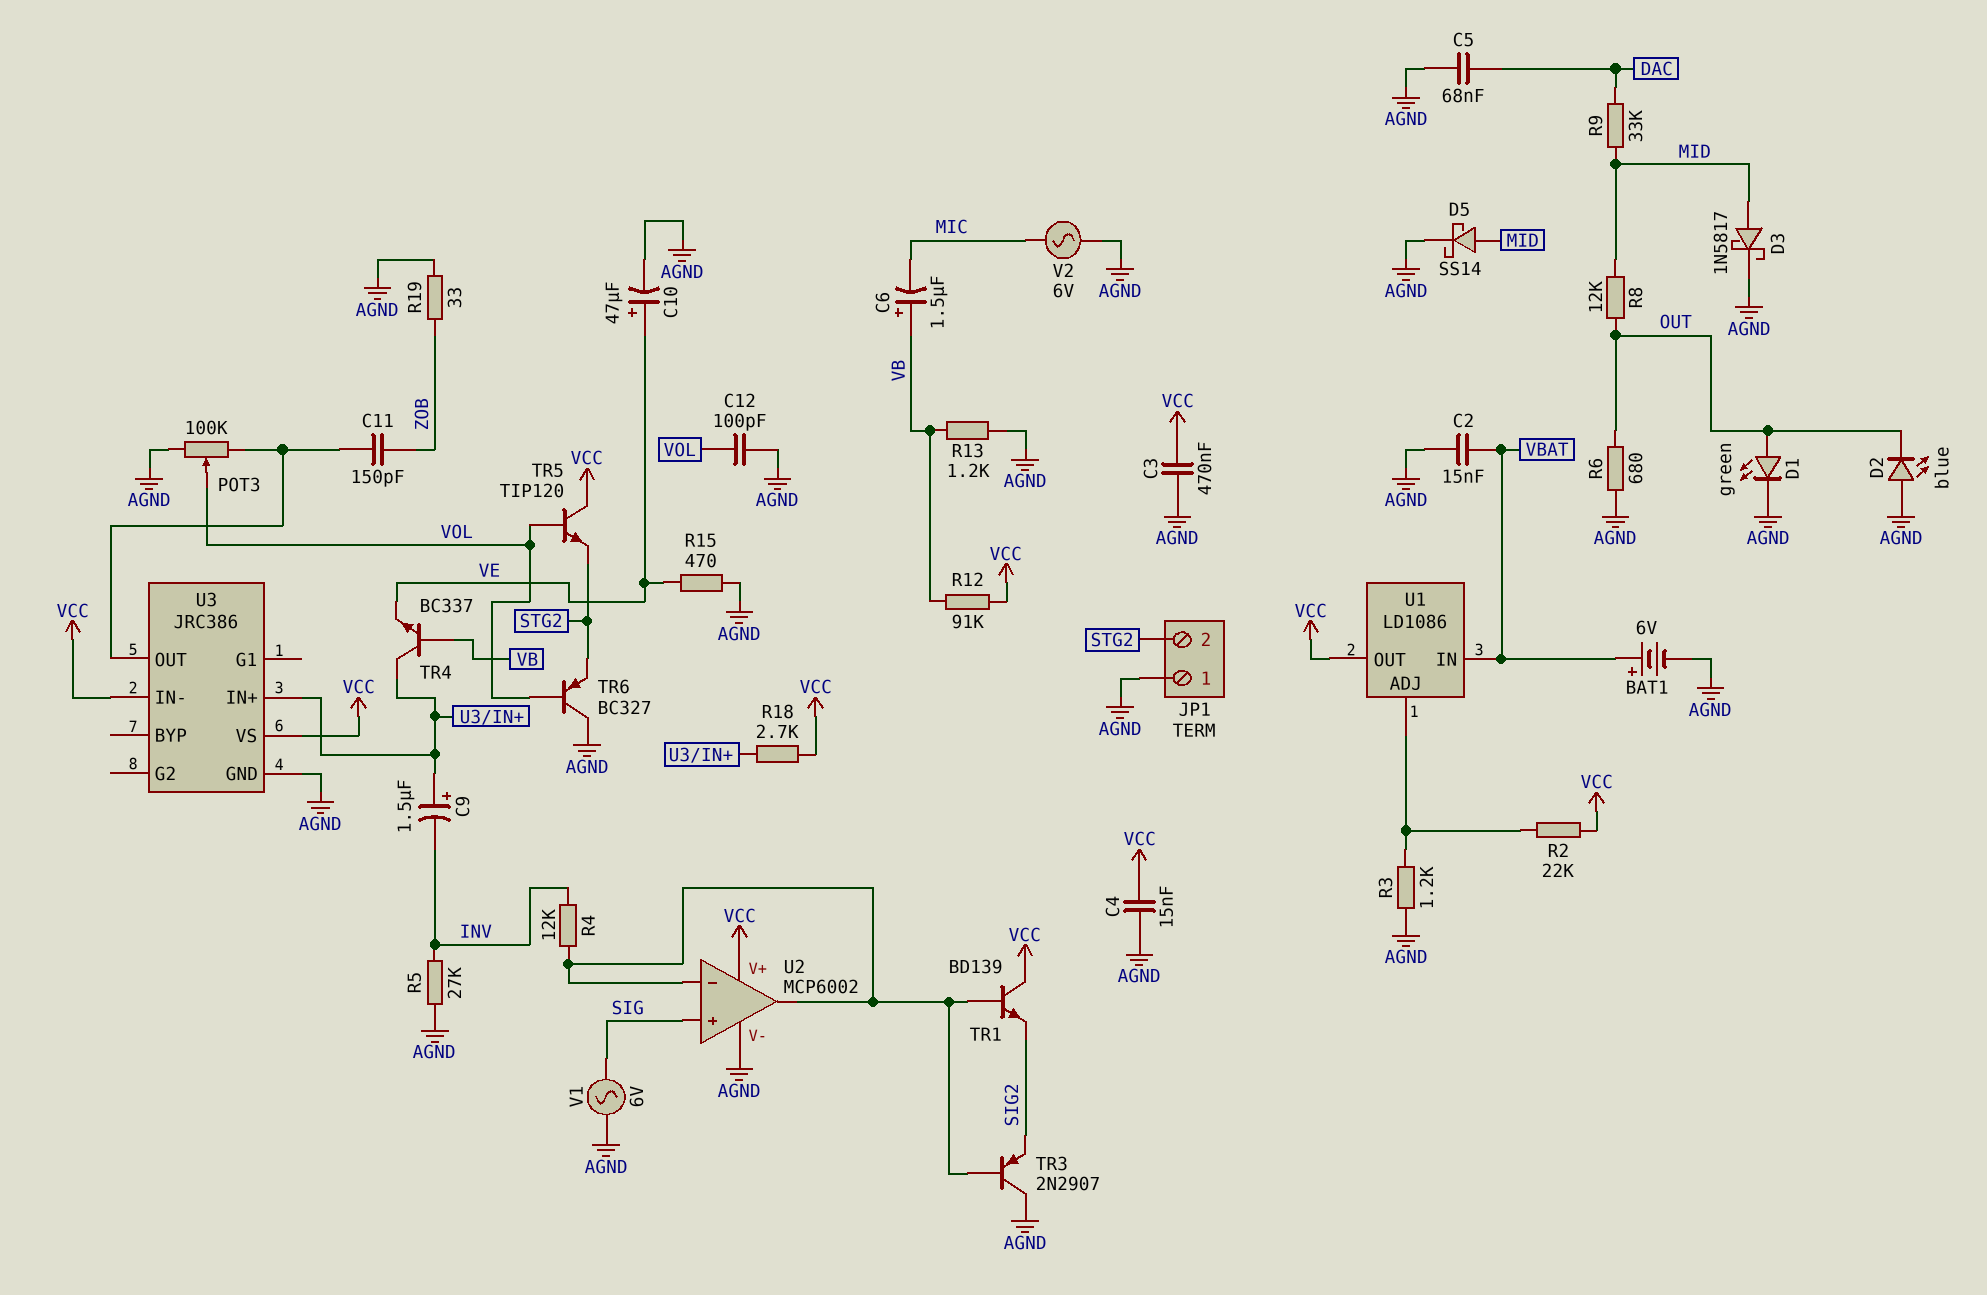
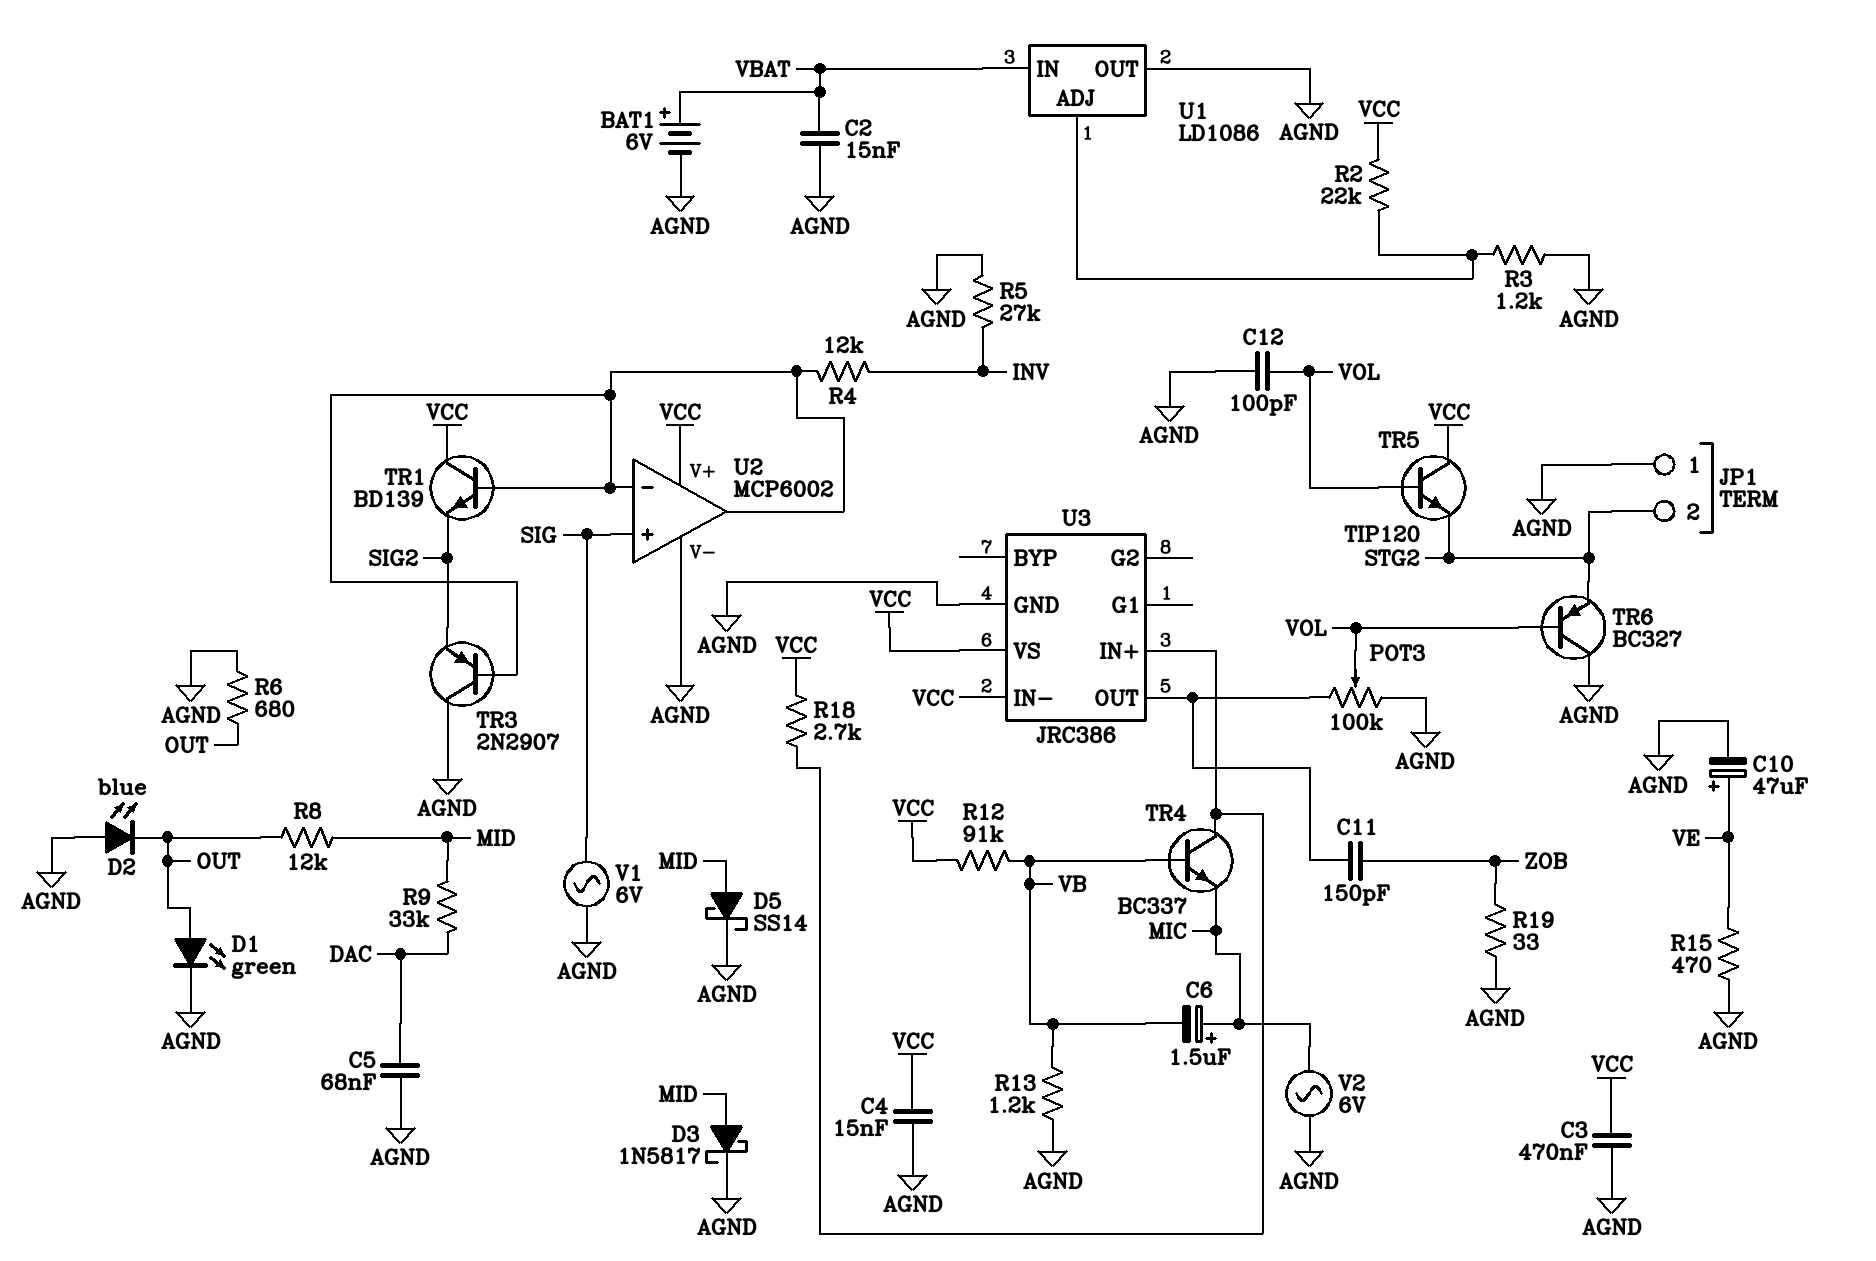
C6: 1.5uF (plus VB, minus MIC) -> 1.5uF (plus MIC, minus VB)
C9: 1.5uF (plus U3/IN+, minus INV) -> none
TR4: NPN BC337 (B VB, C U3/IN+, E VE) -> NPN BC337 (B VB, C U3/IN+, E MIC)
U1 pin OUT: VCC -> AGND

